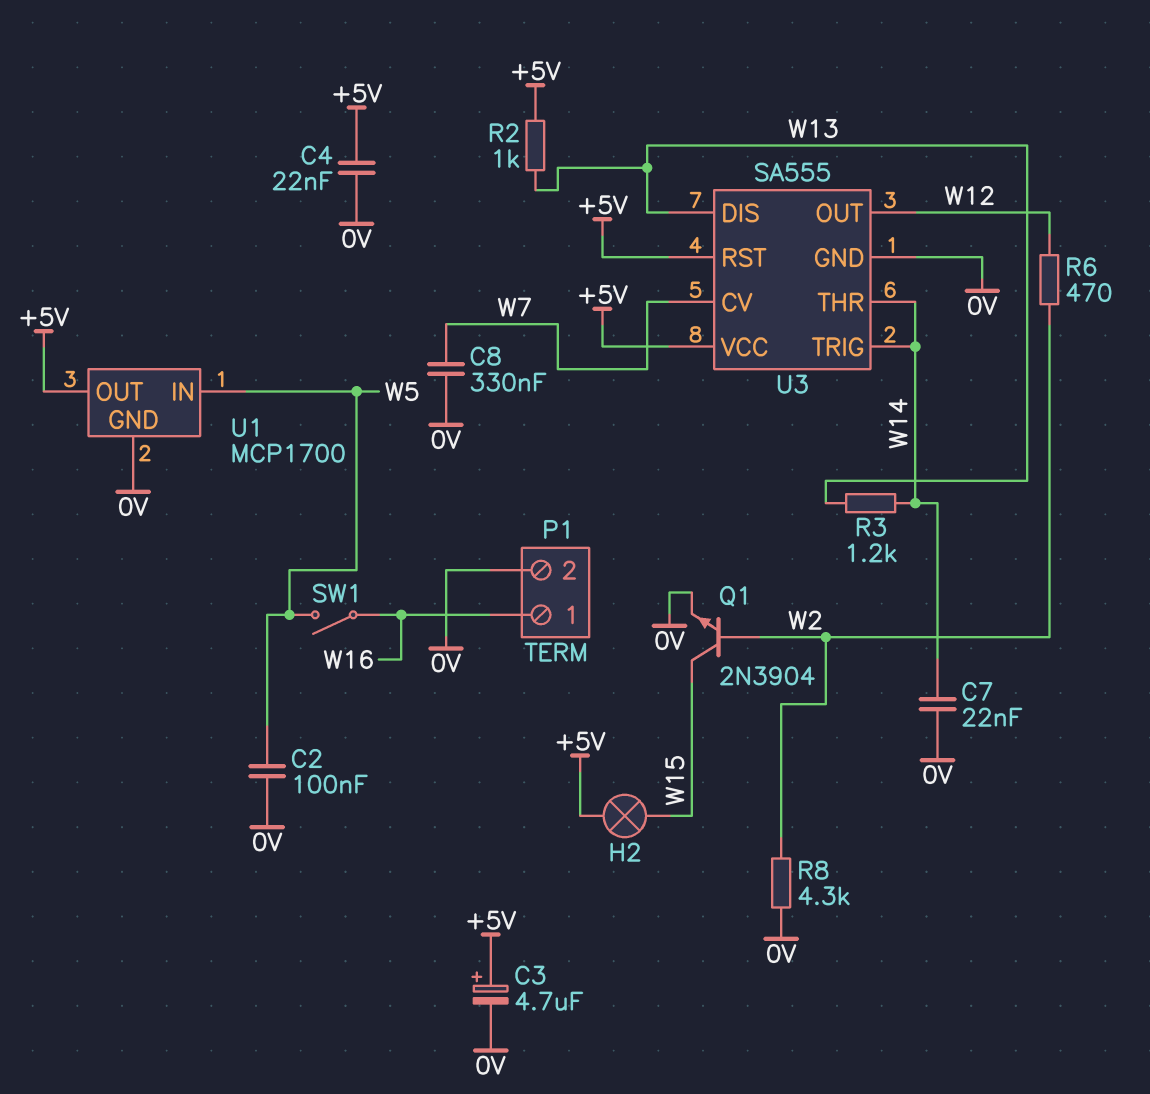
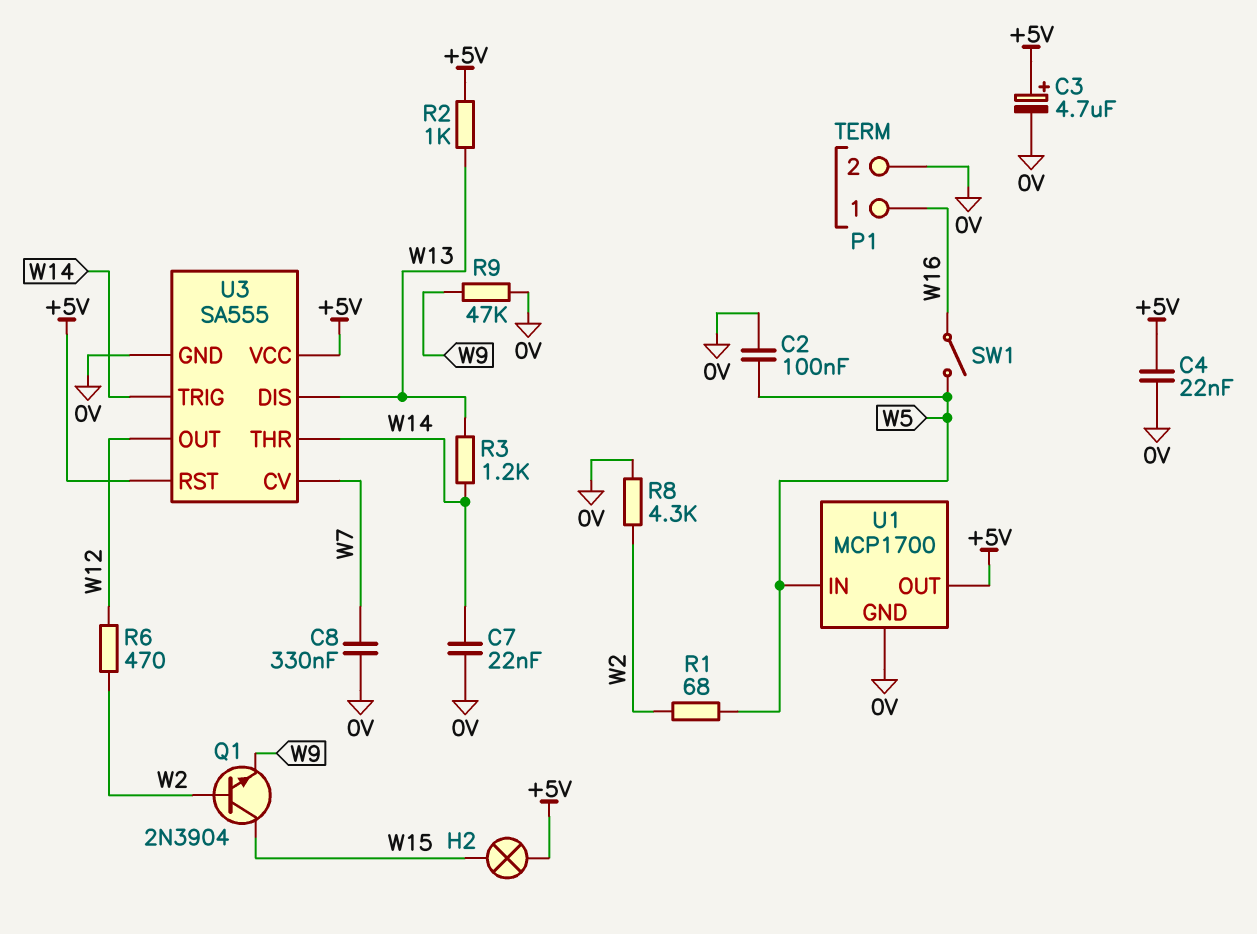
Q1: NPN 2N3904 (B W2, C W15, E 0V) -> NPN 2N3904 (B W2, C W15, E W9)
R1: none -> 68 (W2, W5)
R9: none -> 47k (0V, W9)

